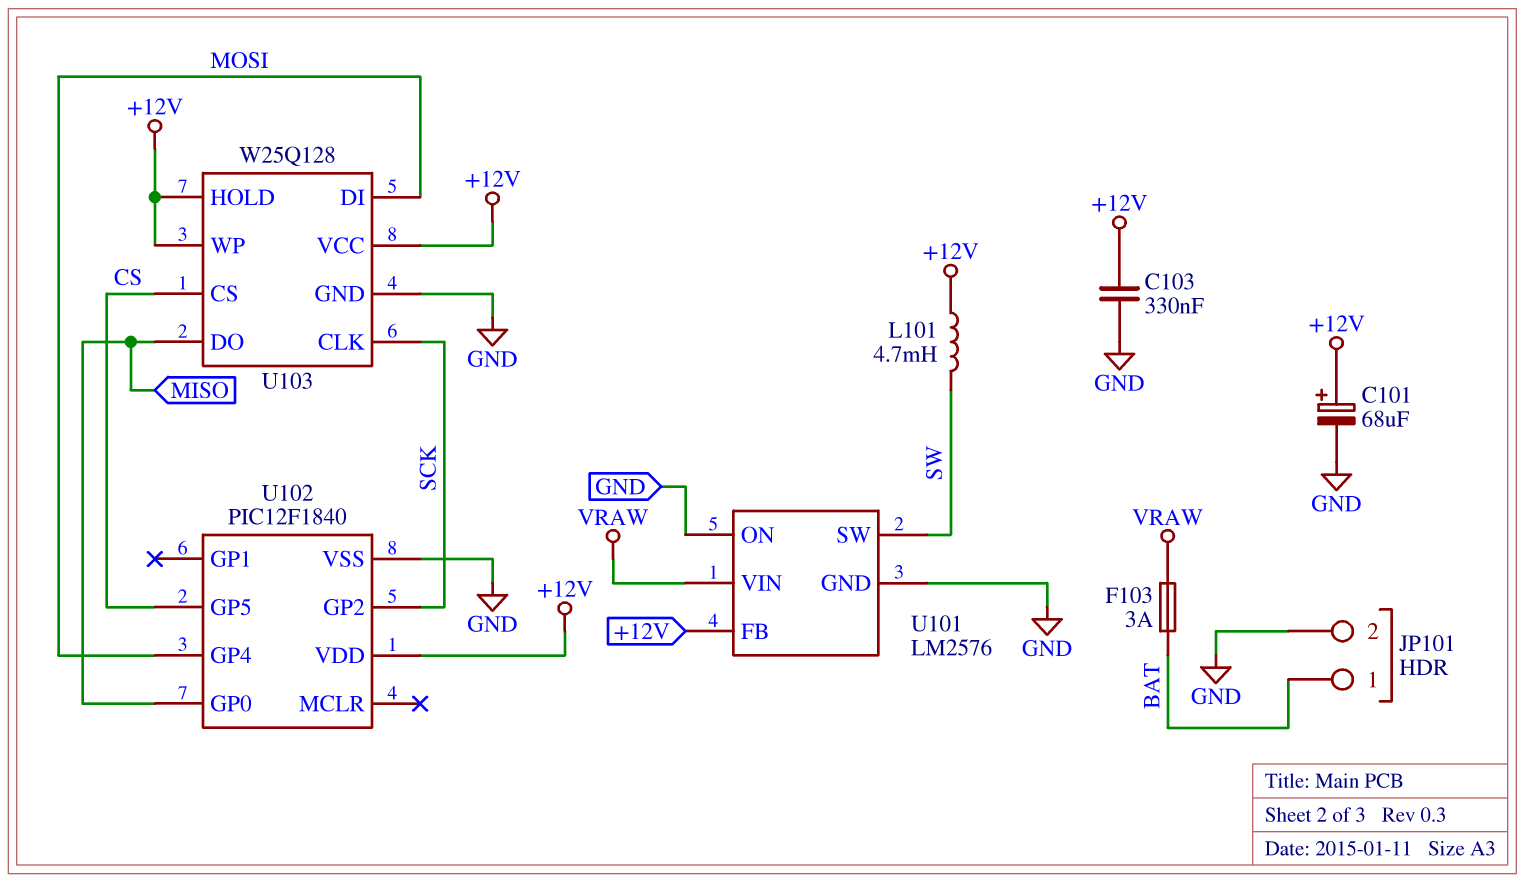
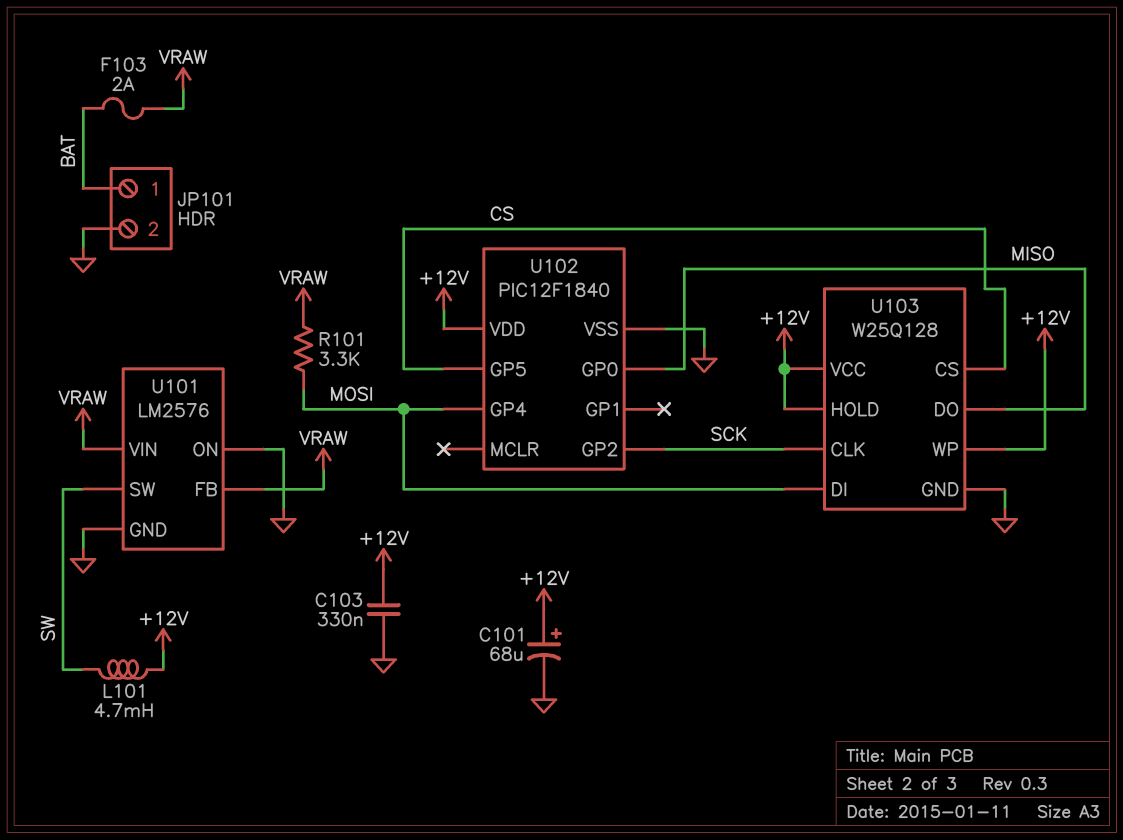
F103: 3A (BAT, VRAW) -> 2A (BAT, VRAW)
R101: none -> 3.3k (MOSI, VRAW)
U101 pin FB: +12V -> VRAW

